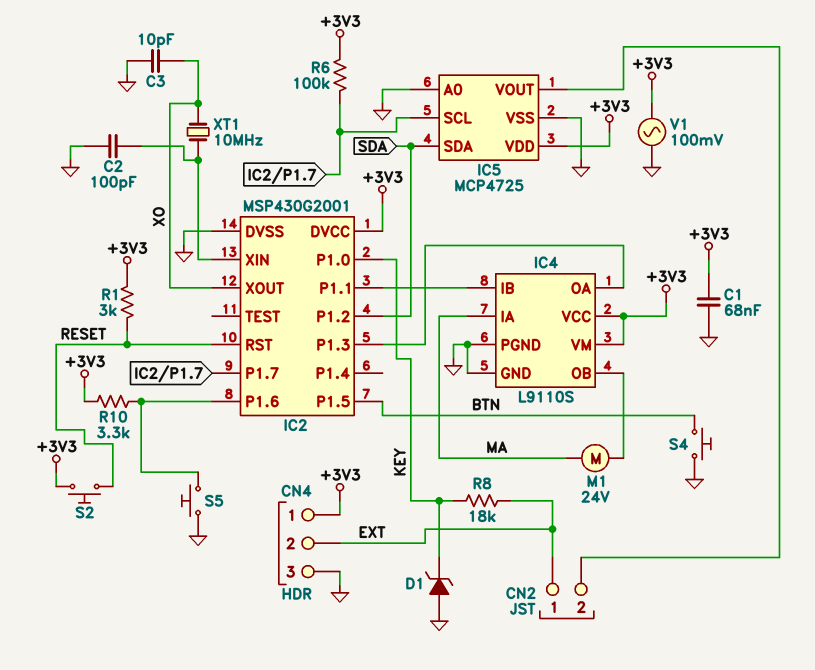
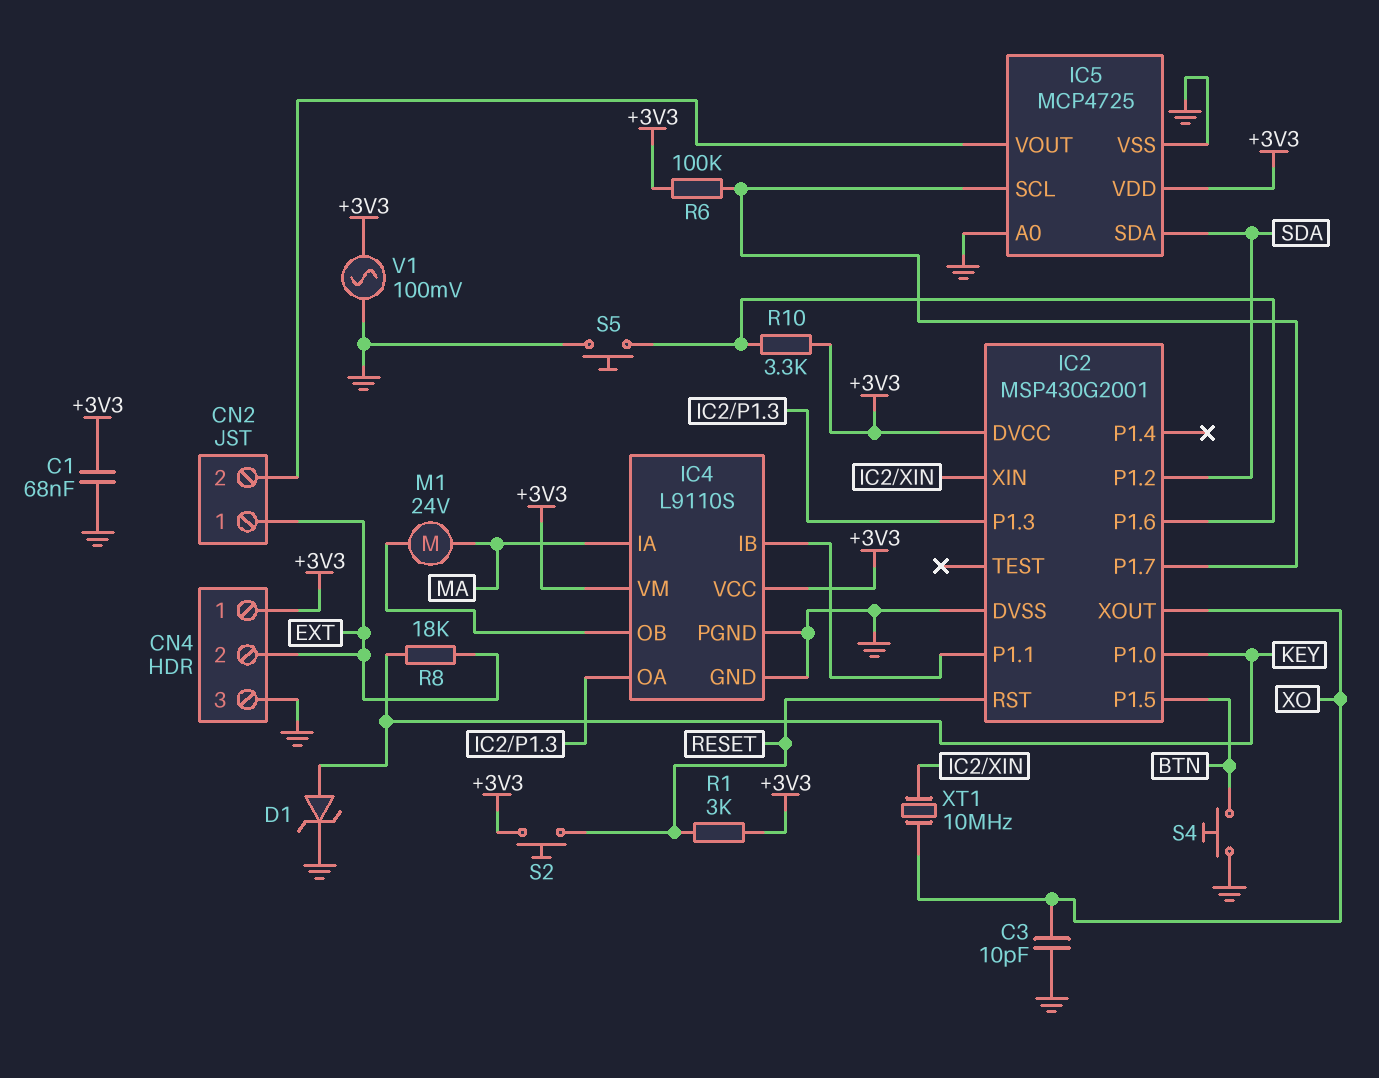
C2: 100pF (GND, IC2/XIN) -> none
D1: zener (A GND, K KEY) -> zener (A KEY, K GND)

